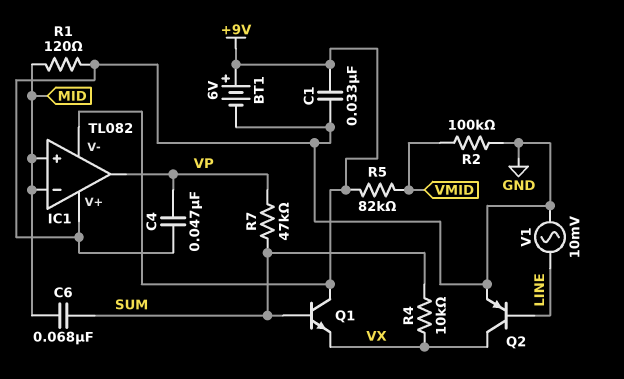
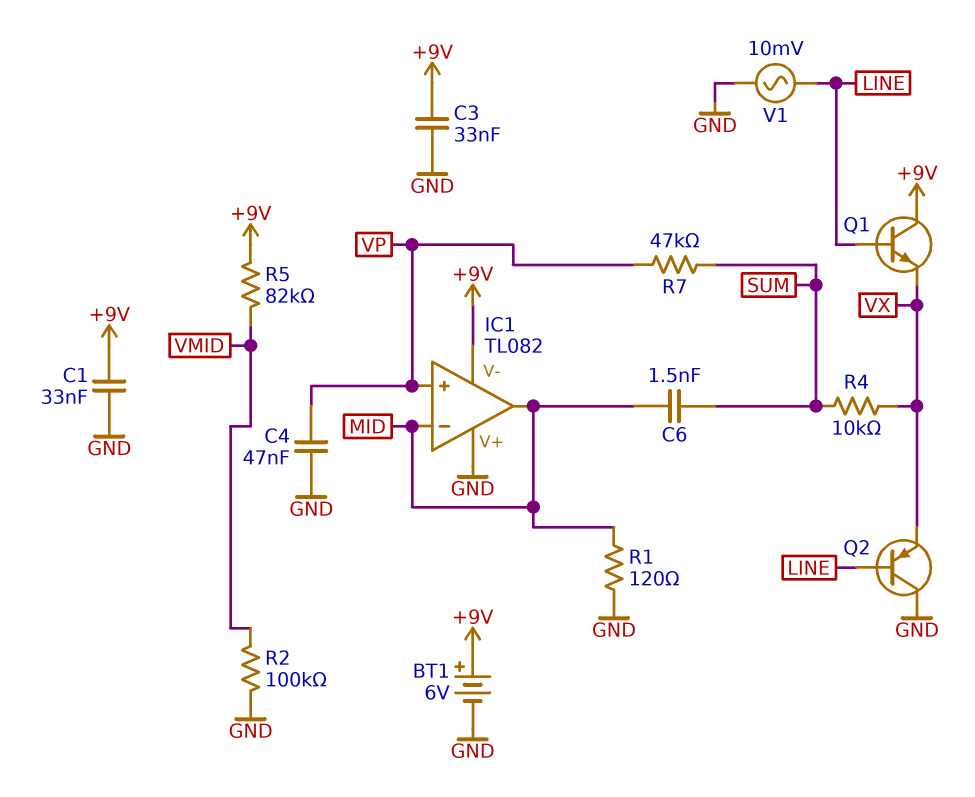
C3: none -> 33nF (+9V, GND)
C6: 68nF (MID, SUM) -> 1.5nF (MID, SUM)
IC1 pin in+: MID -> VP
IC1 pin out: VP -> MID
Q1: NPN (B SUM, C +9V, E VX) -> NPN (B LINE, C +9V, E VX)
Q2: PNP (B LINE, C VX, E GND) -> PNP (B LINE, C GND, E VX)

